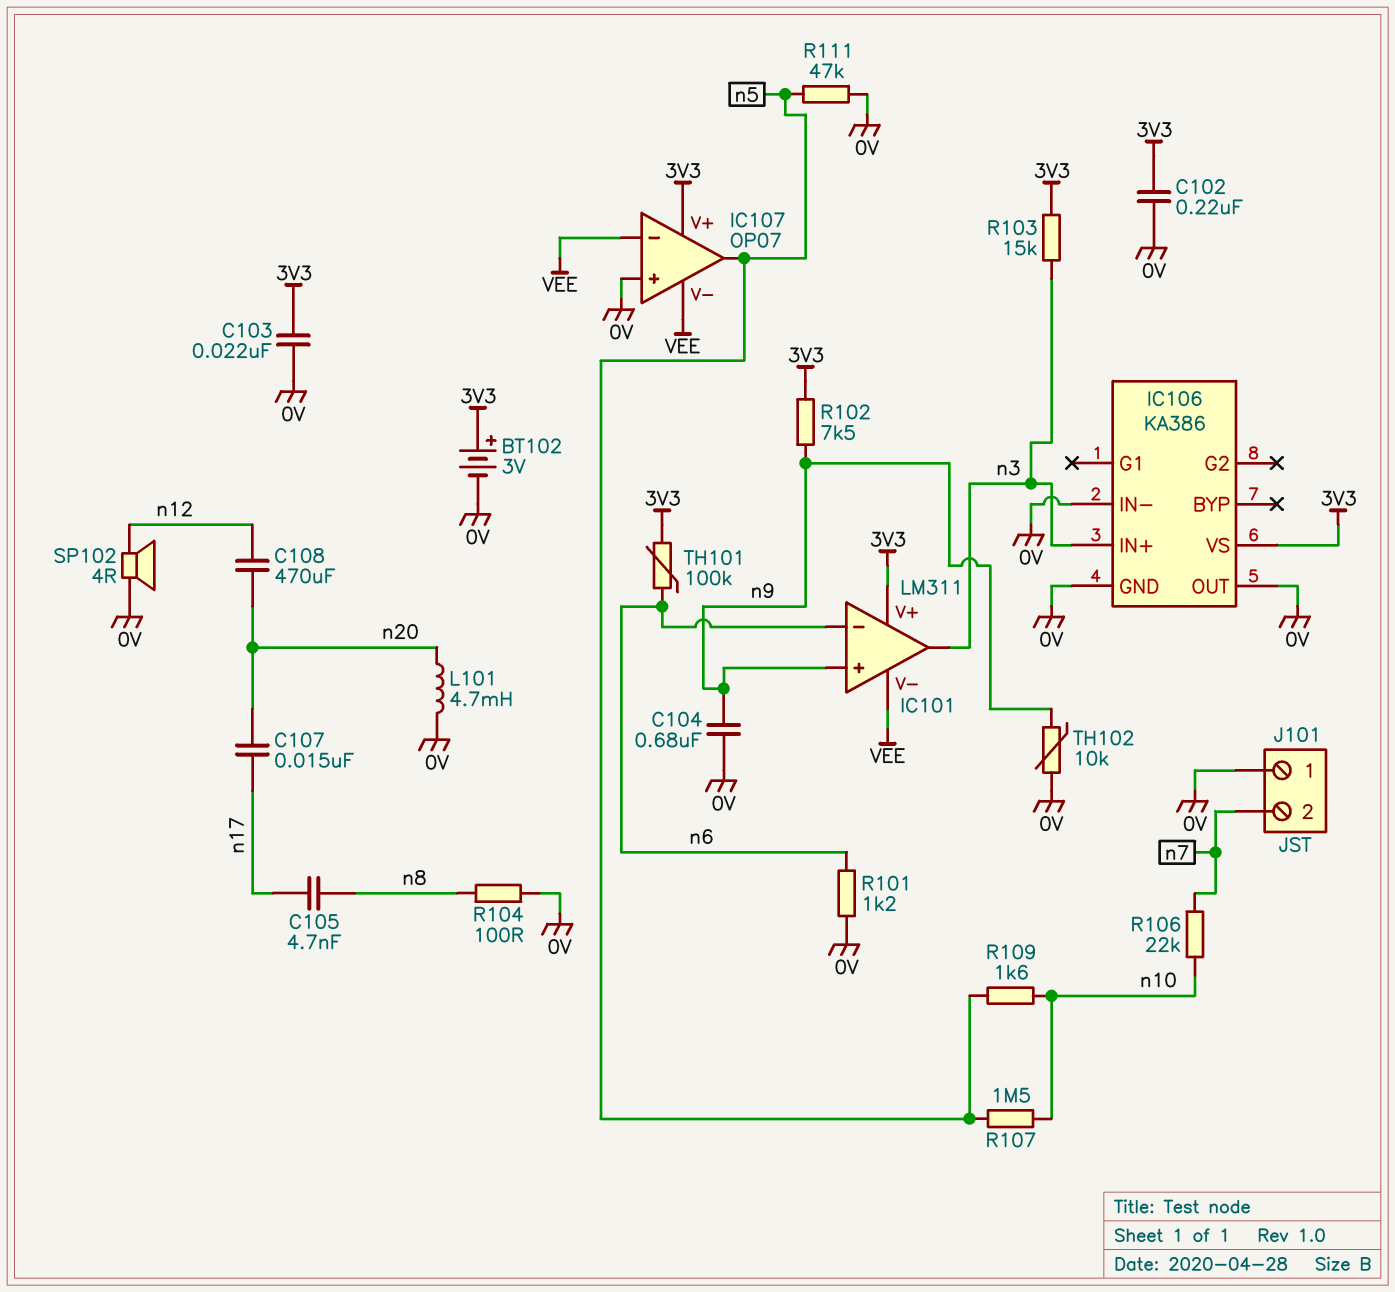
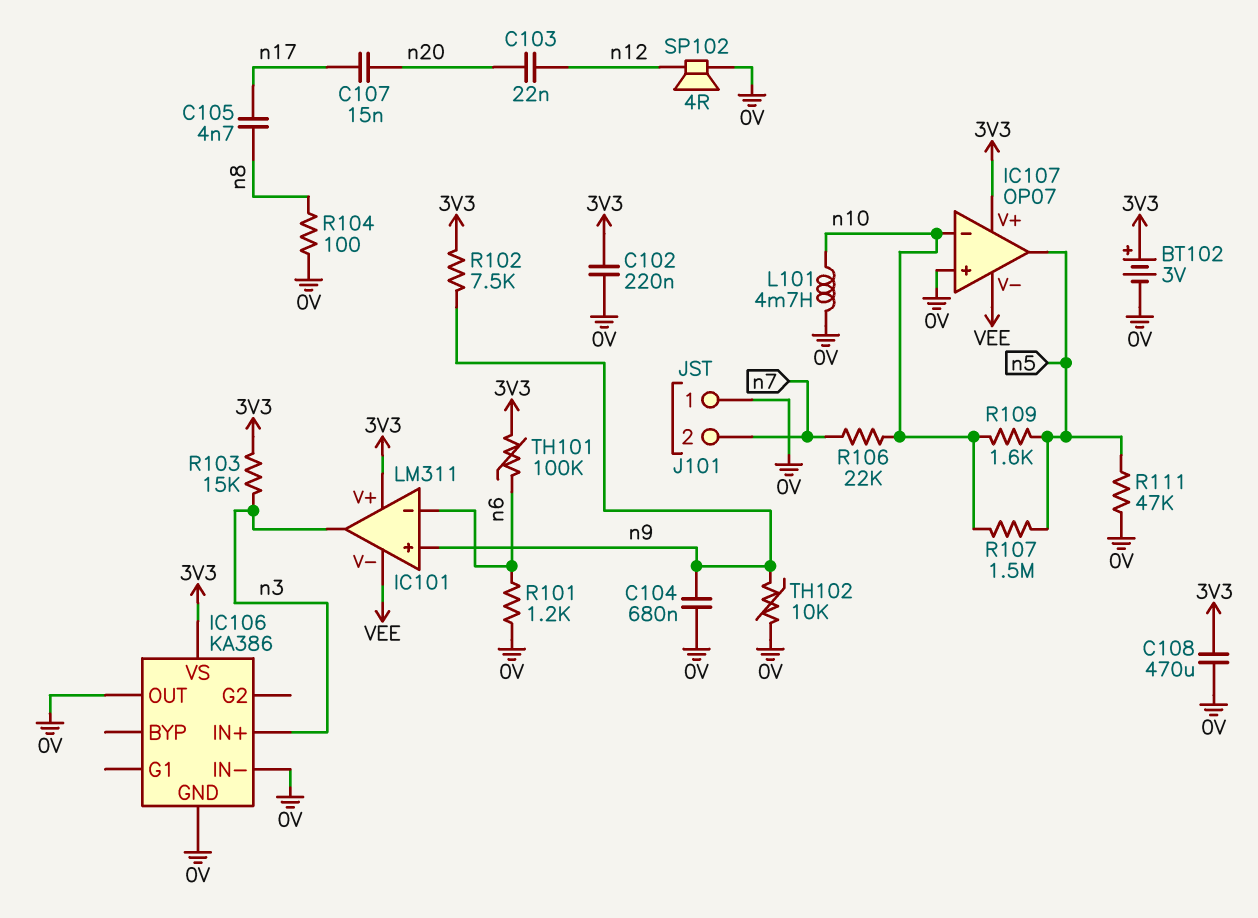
C103: 22nF (0V, 3V3) -> 22nF (n12, n20)
C108: 470uF (n12, n20) -> 470uF (0V, 3V3)
IC107 pin in-: VEE -> n10
L101: 4.7mH (0V, n20) -> 4.7mH (0V, n10)

